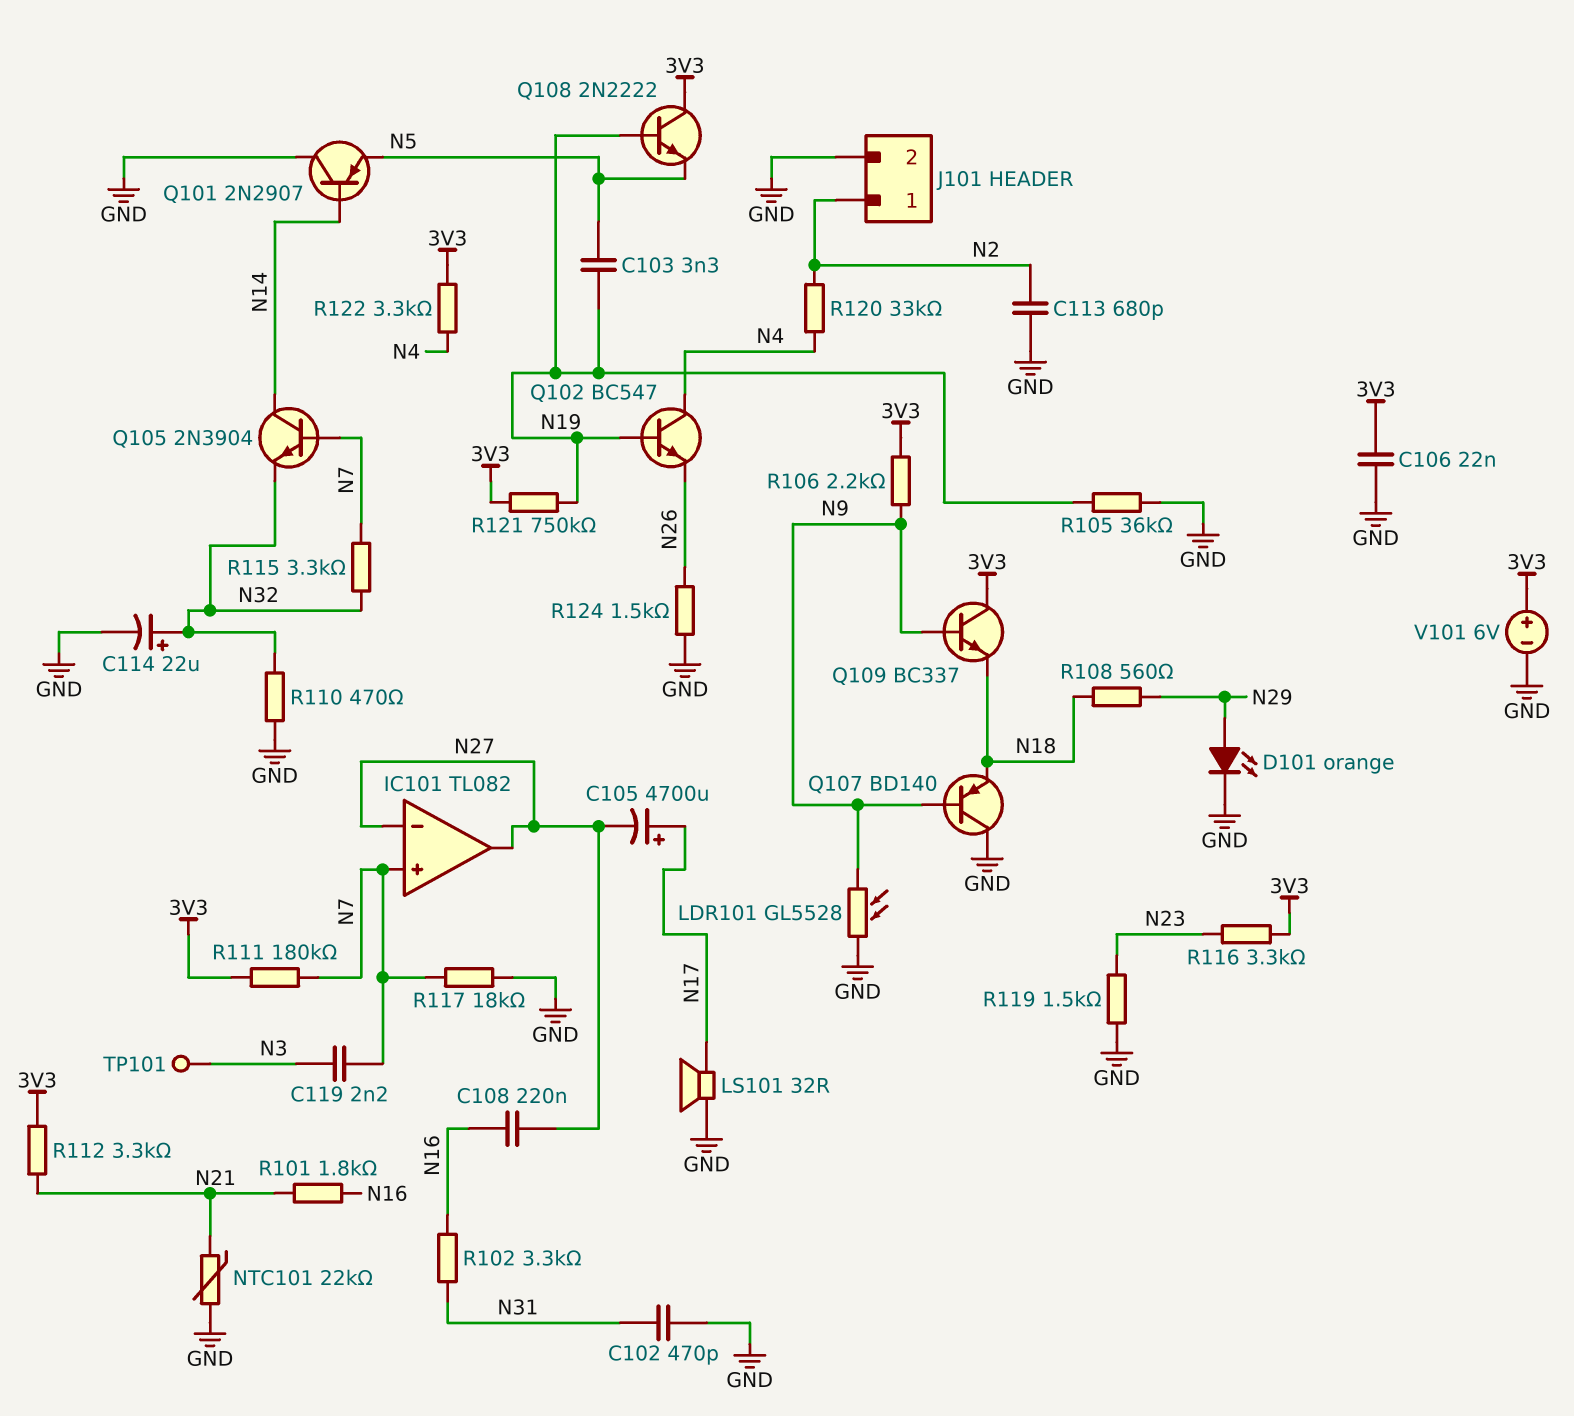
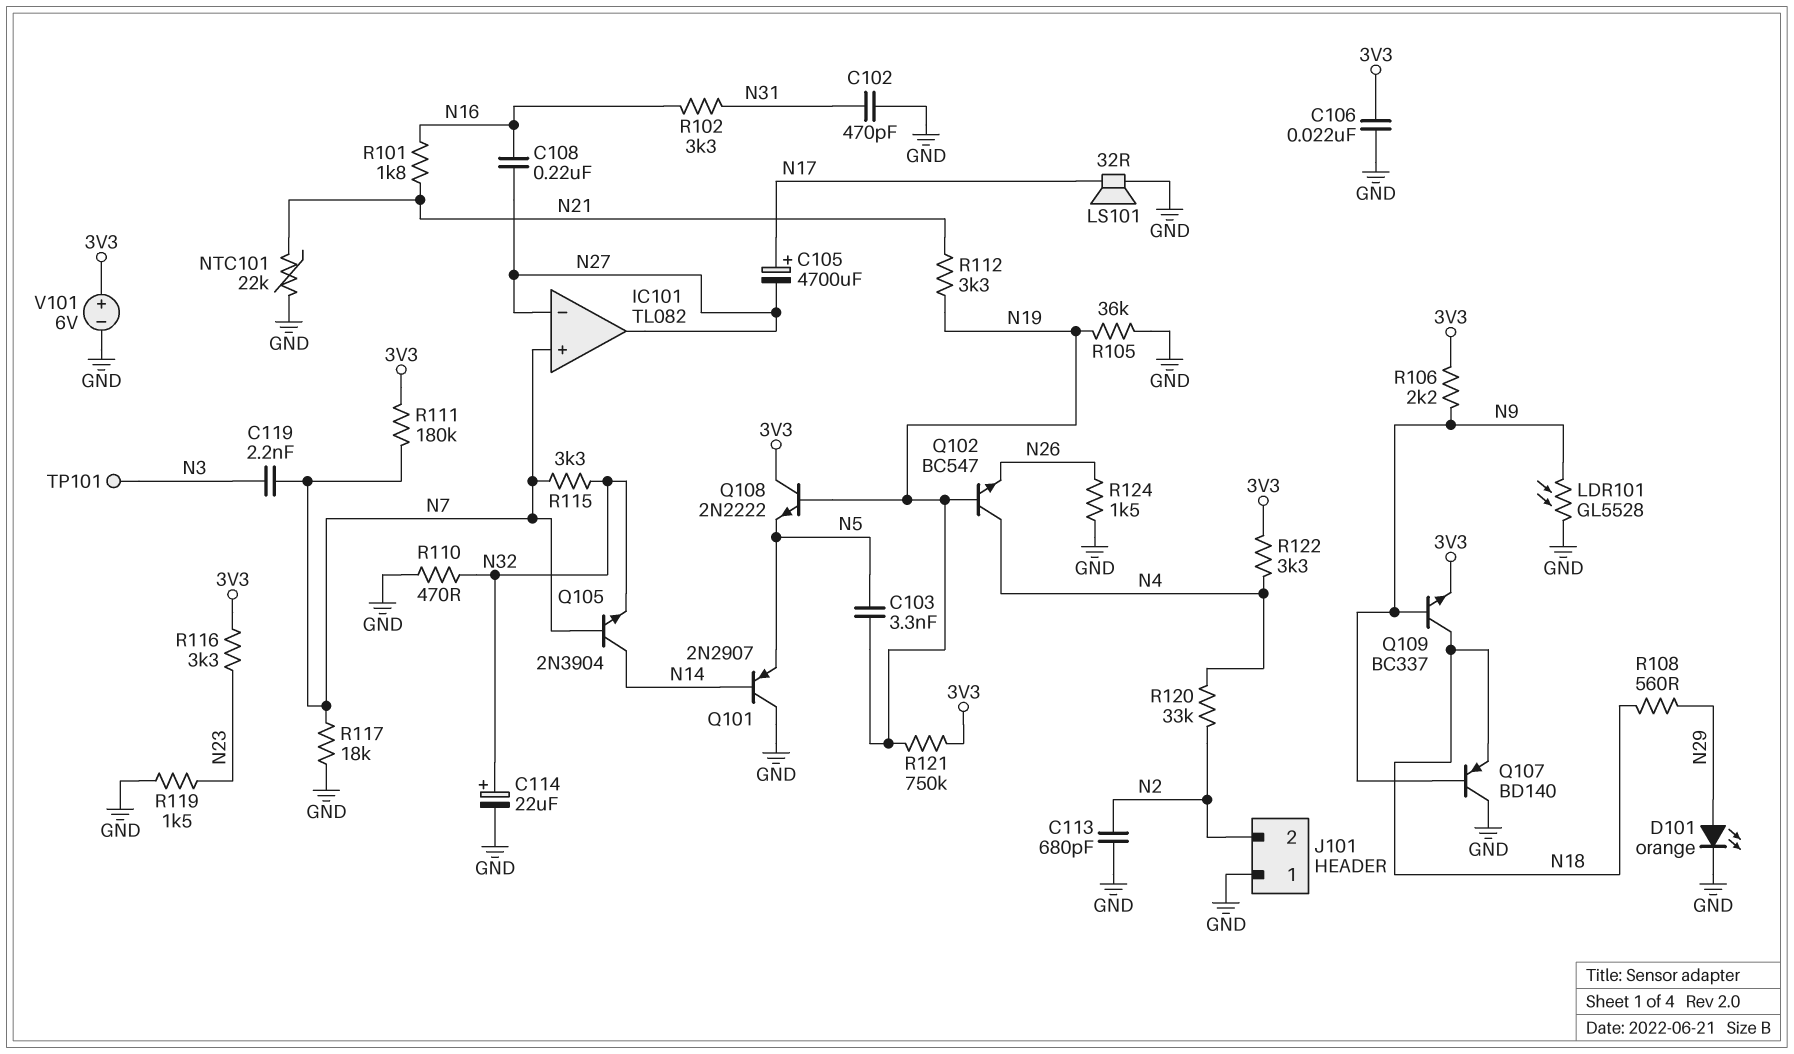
J101 pin 1: N2 -> GND
J101 pin 2: GND -> N2
Q109: NPN BC337 (B N9, C 3V3, E N18) -> NPN BC337 (B N9, C N18, E 3V3)
R112: 3.3k (3V3, N21) -> 3.3k (N19, N21)

